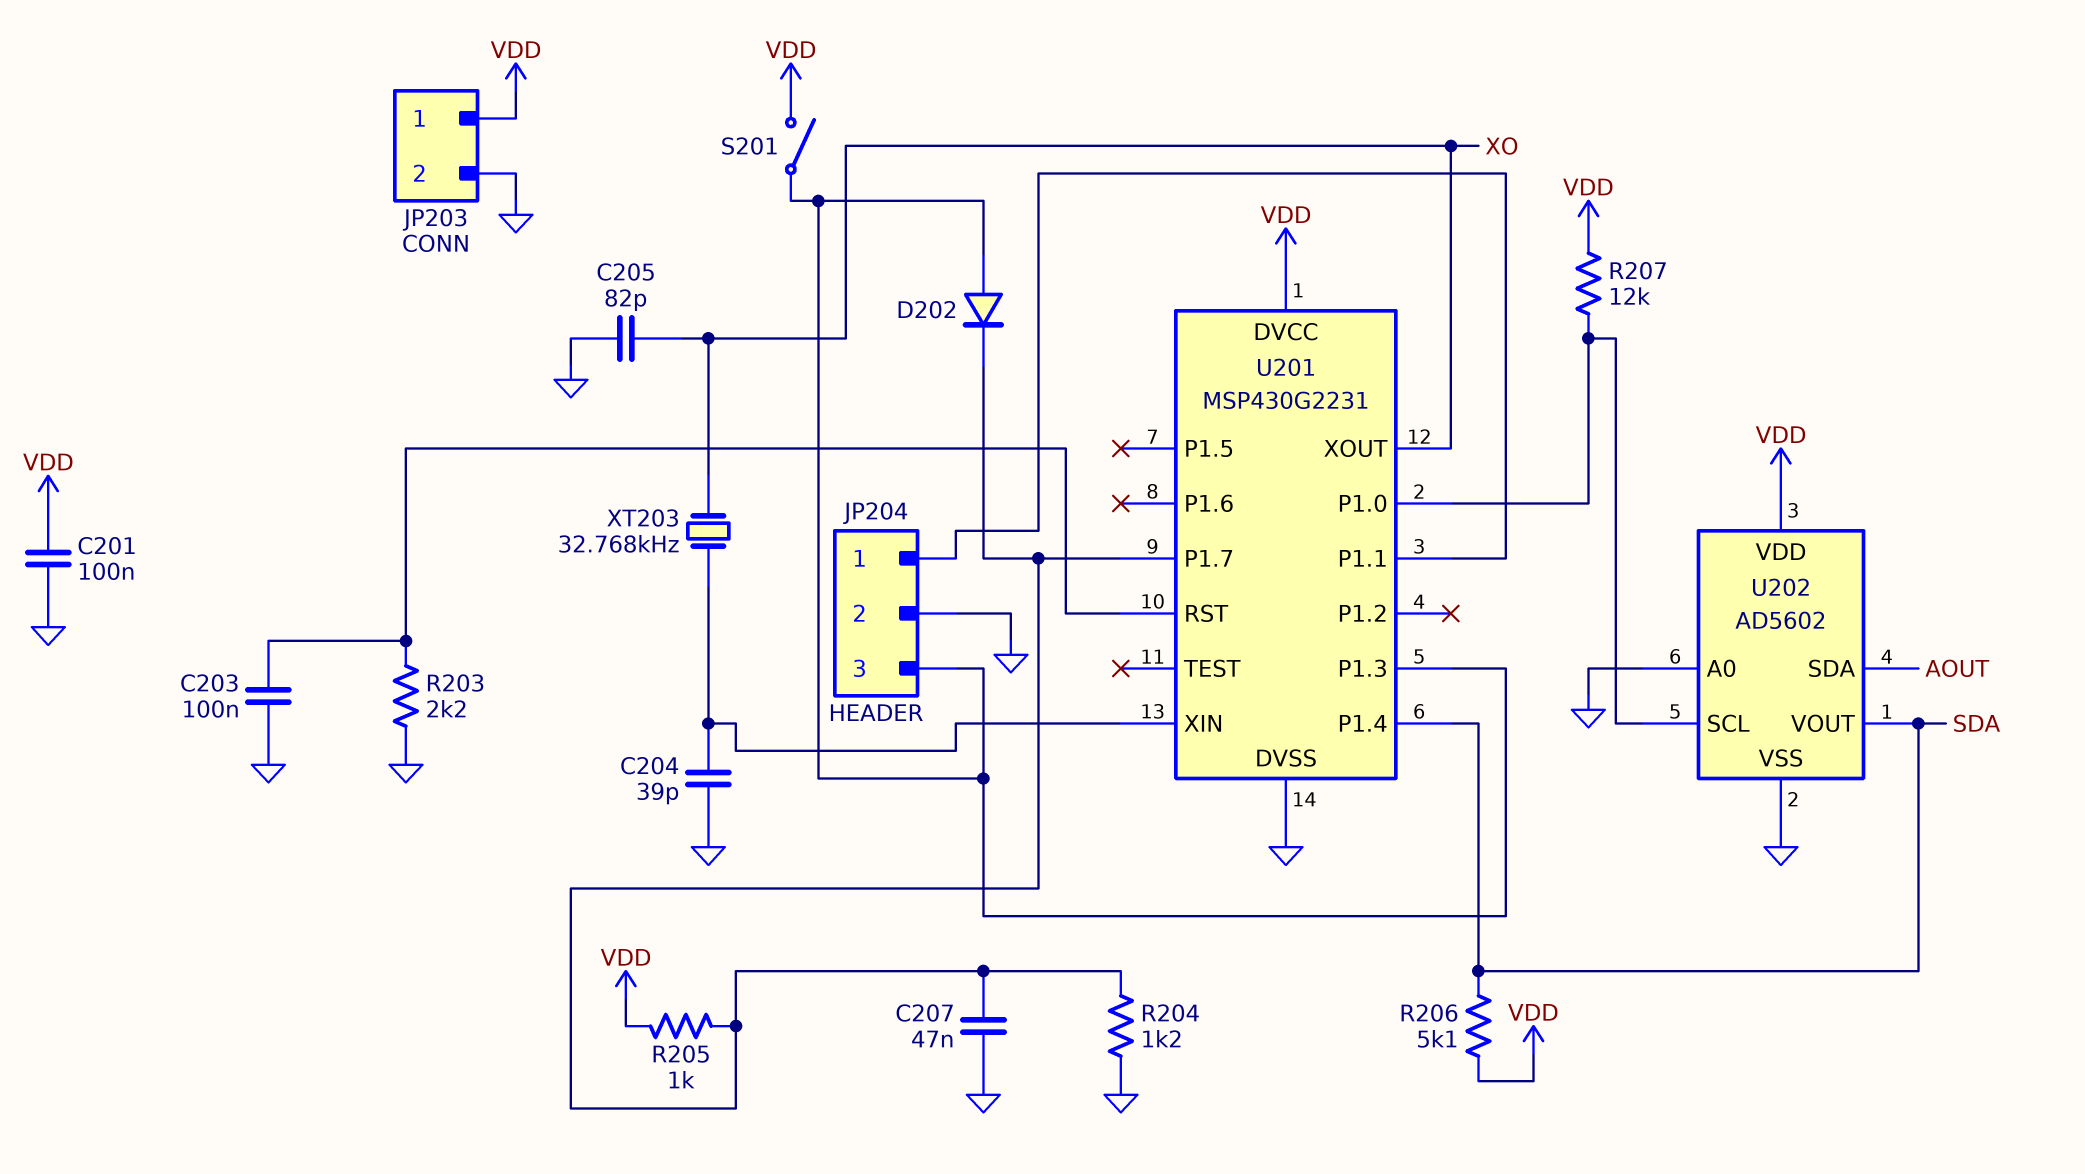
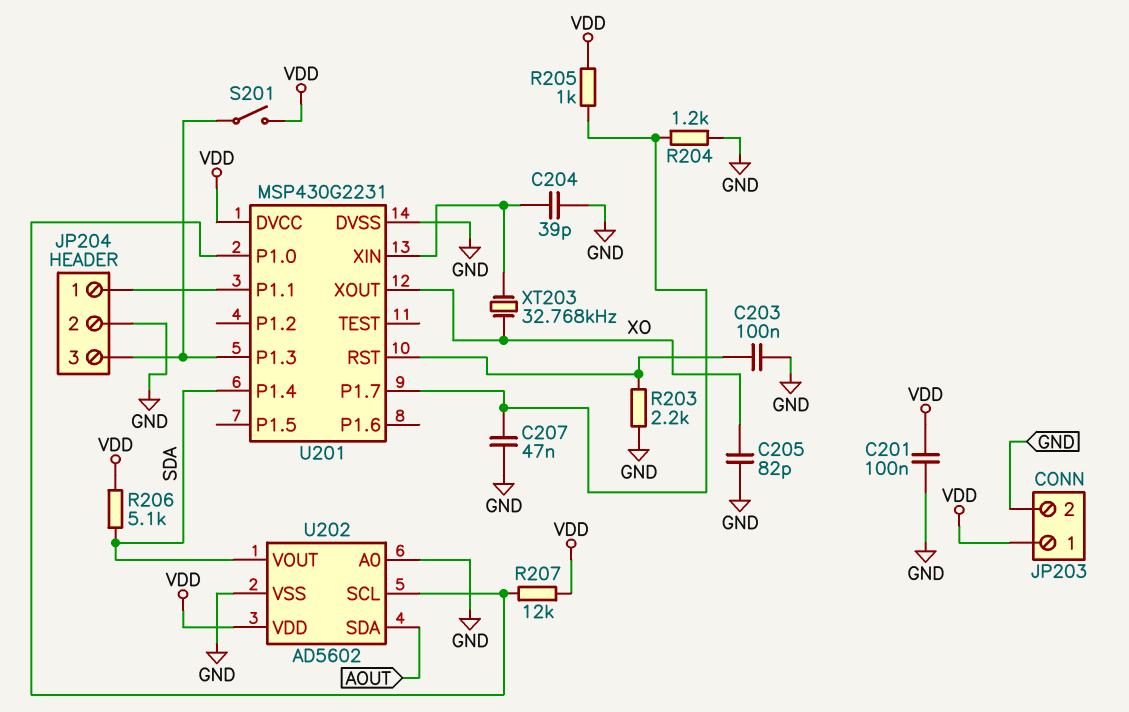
D202: diode (A JP204/3, K U201/P1.7) -> none

